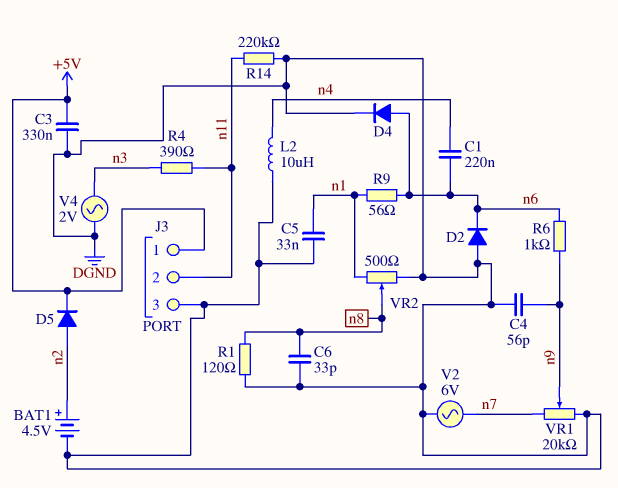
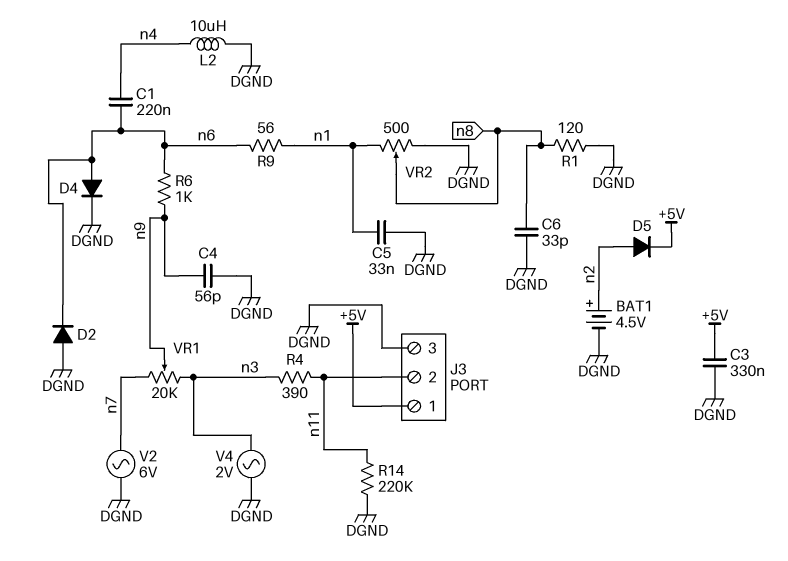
VR1: 20k (DGND, n7, wiper n9) -> 20k (n3, n7, wiper n9)

